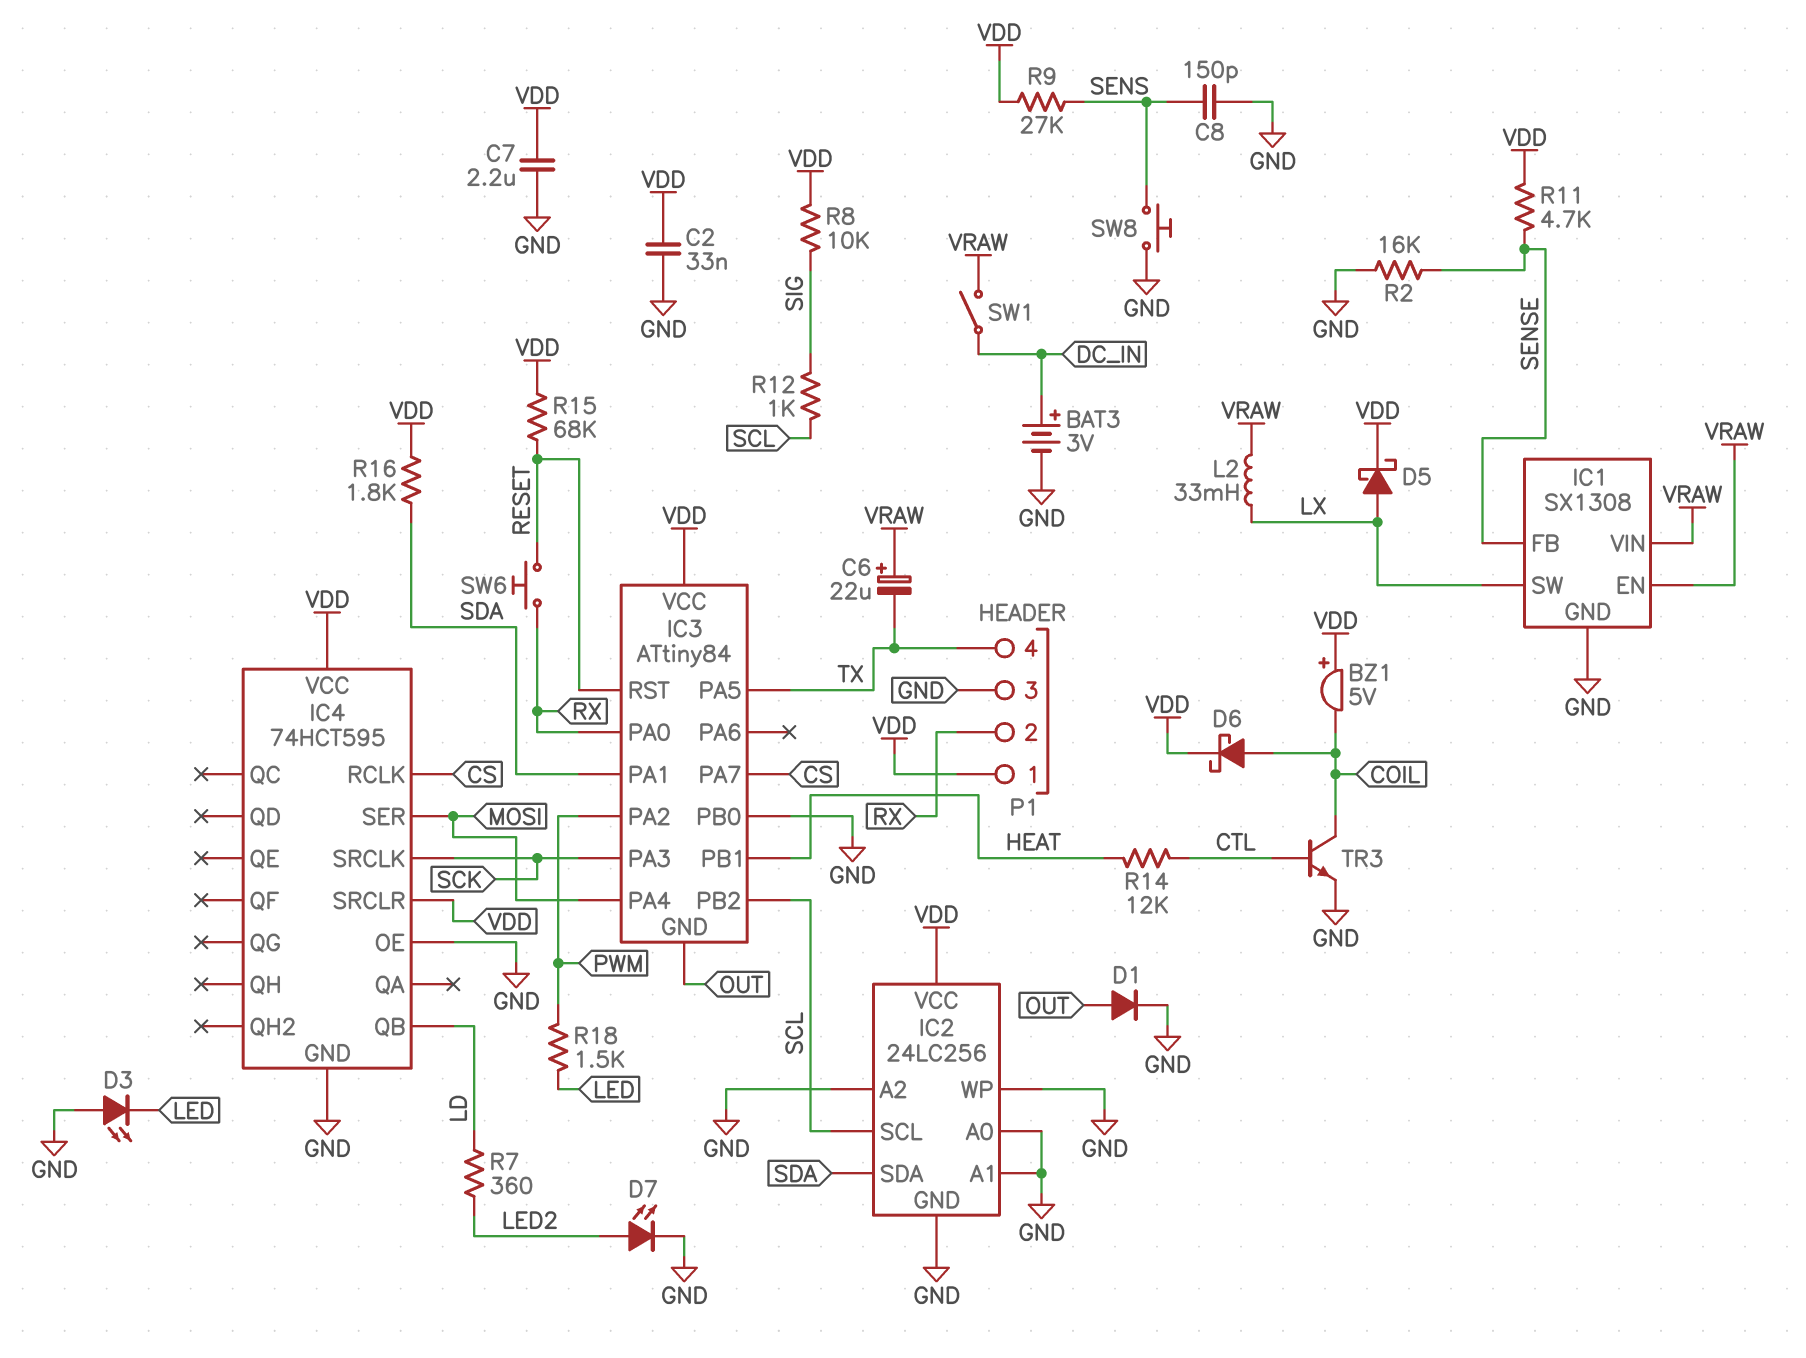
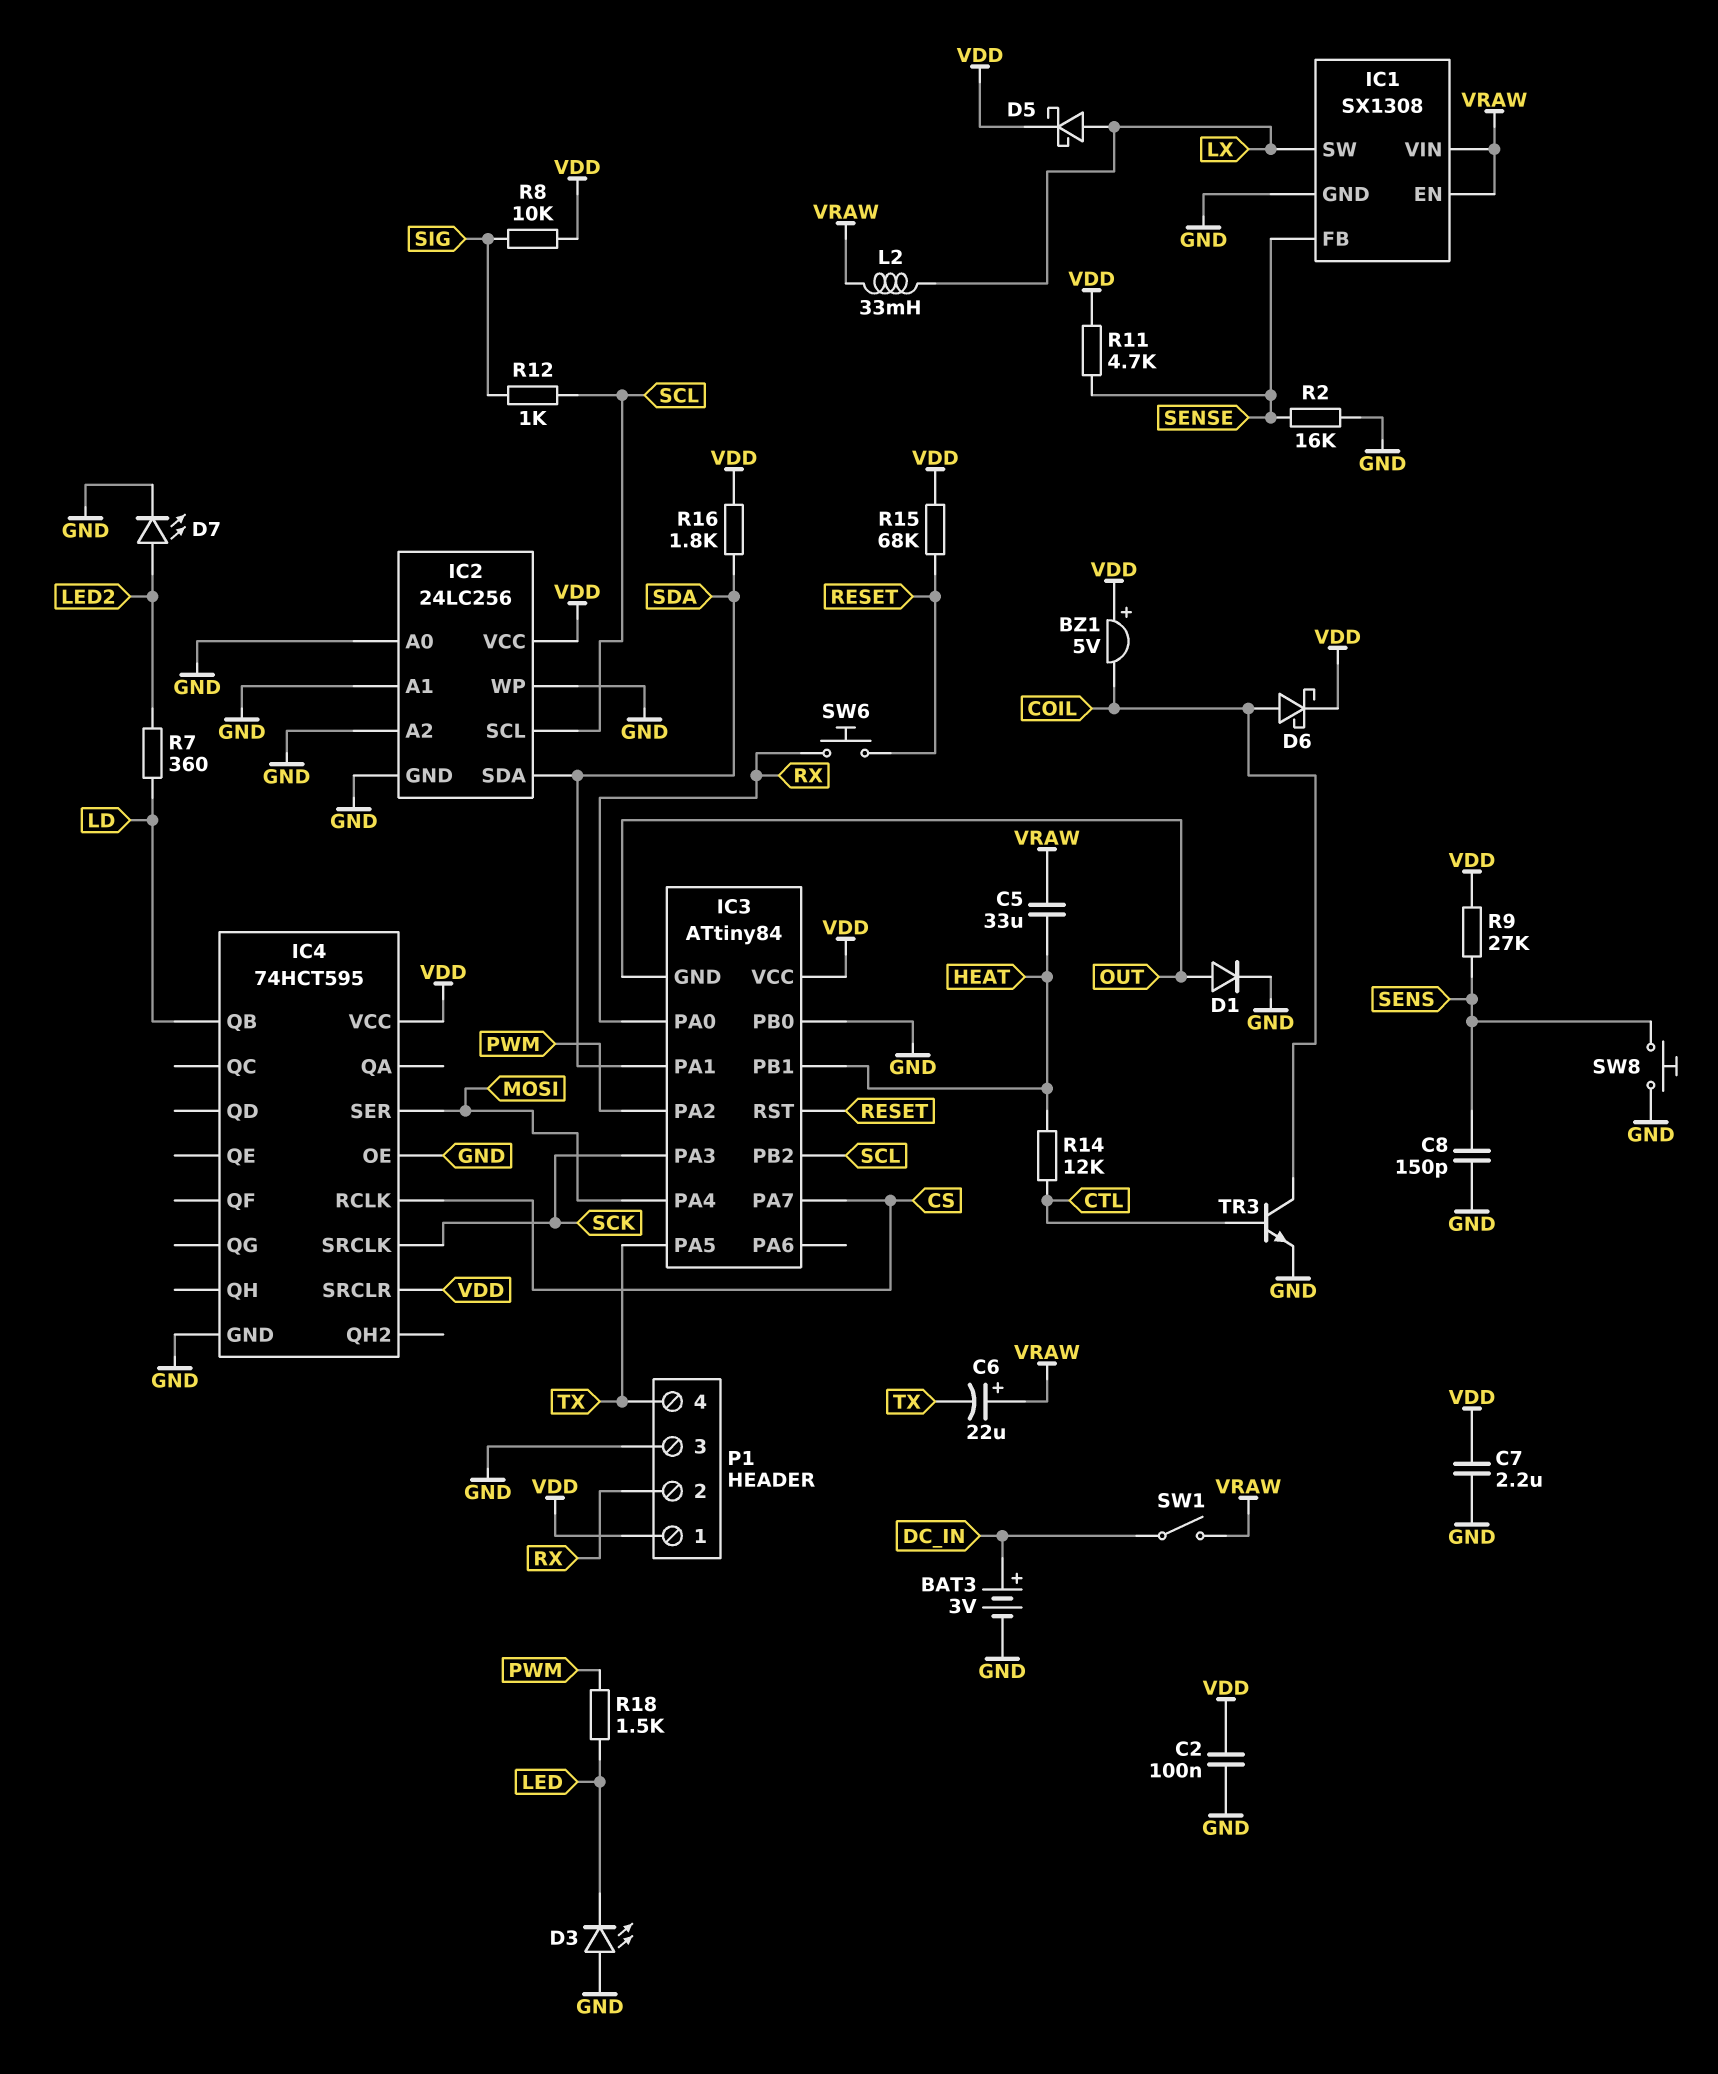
C2: 33nF (GND, VDD) -> 100nF (GND, VDD)
C5: none -> 33uF (HEAT, VRAW)

